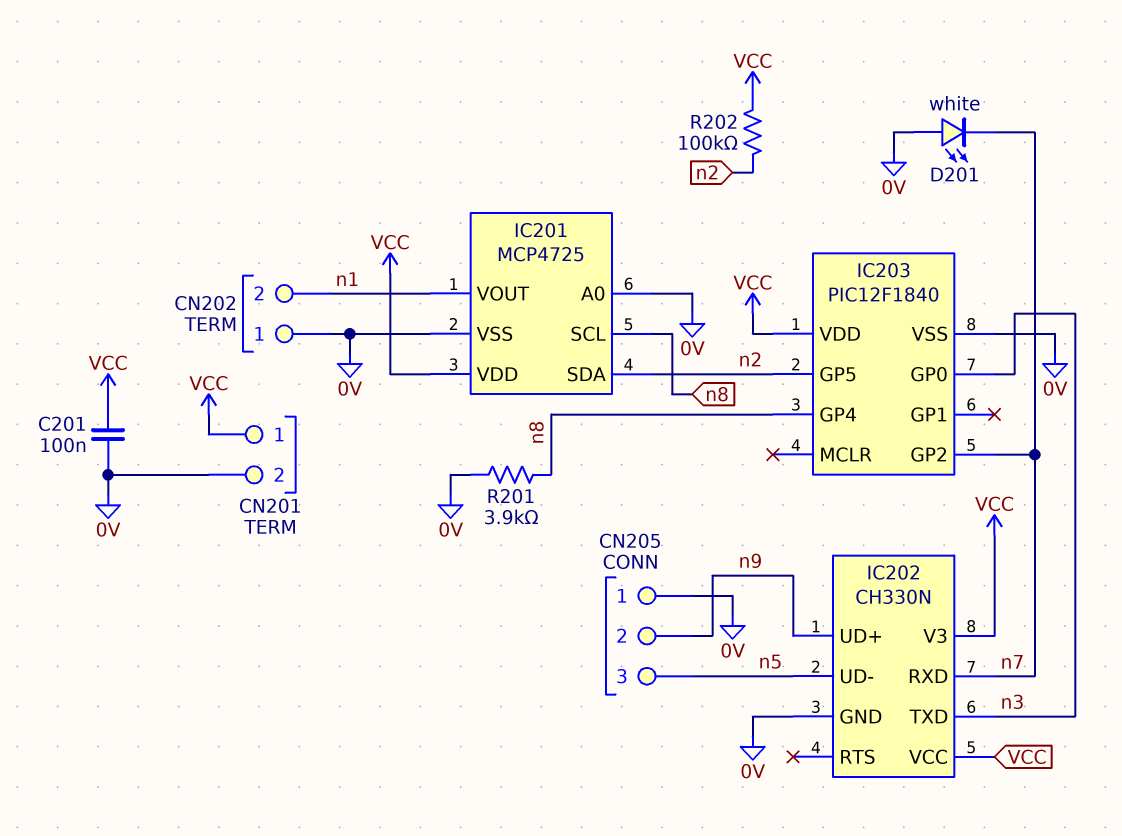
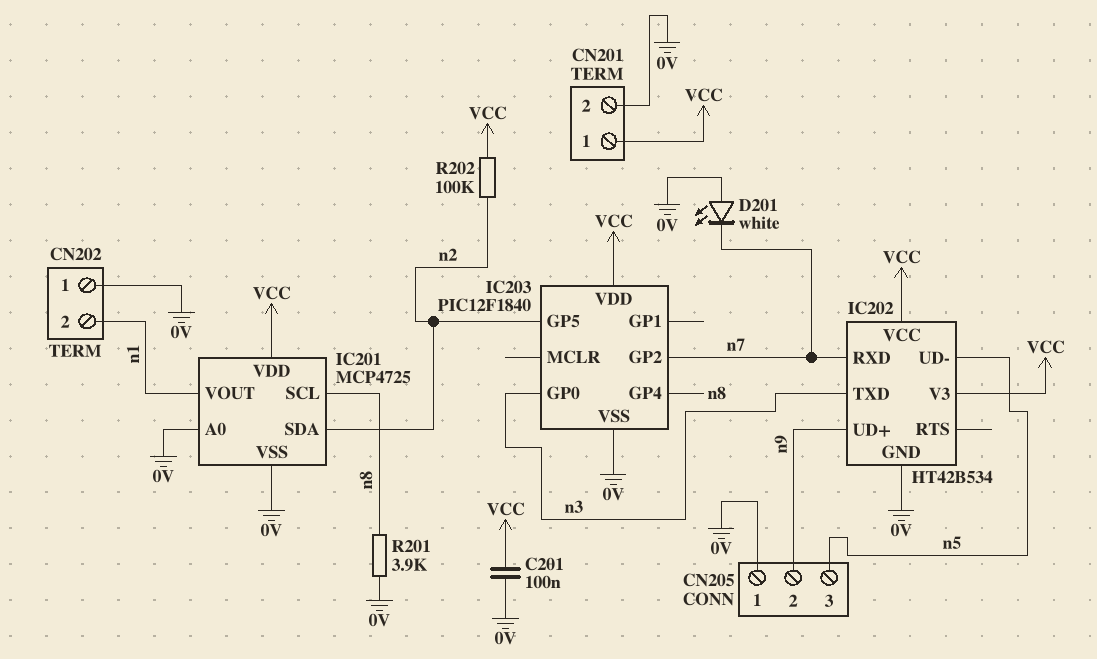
IC202: CH330N -> HT42B534

